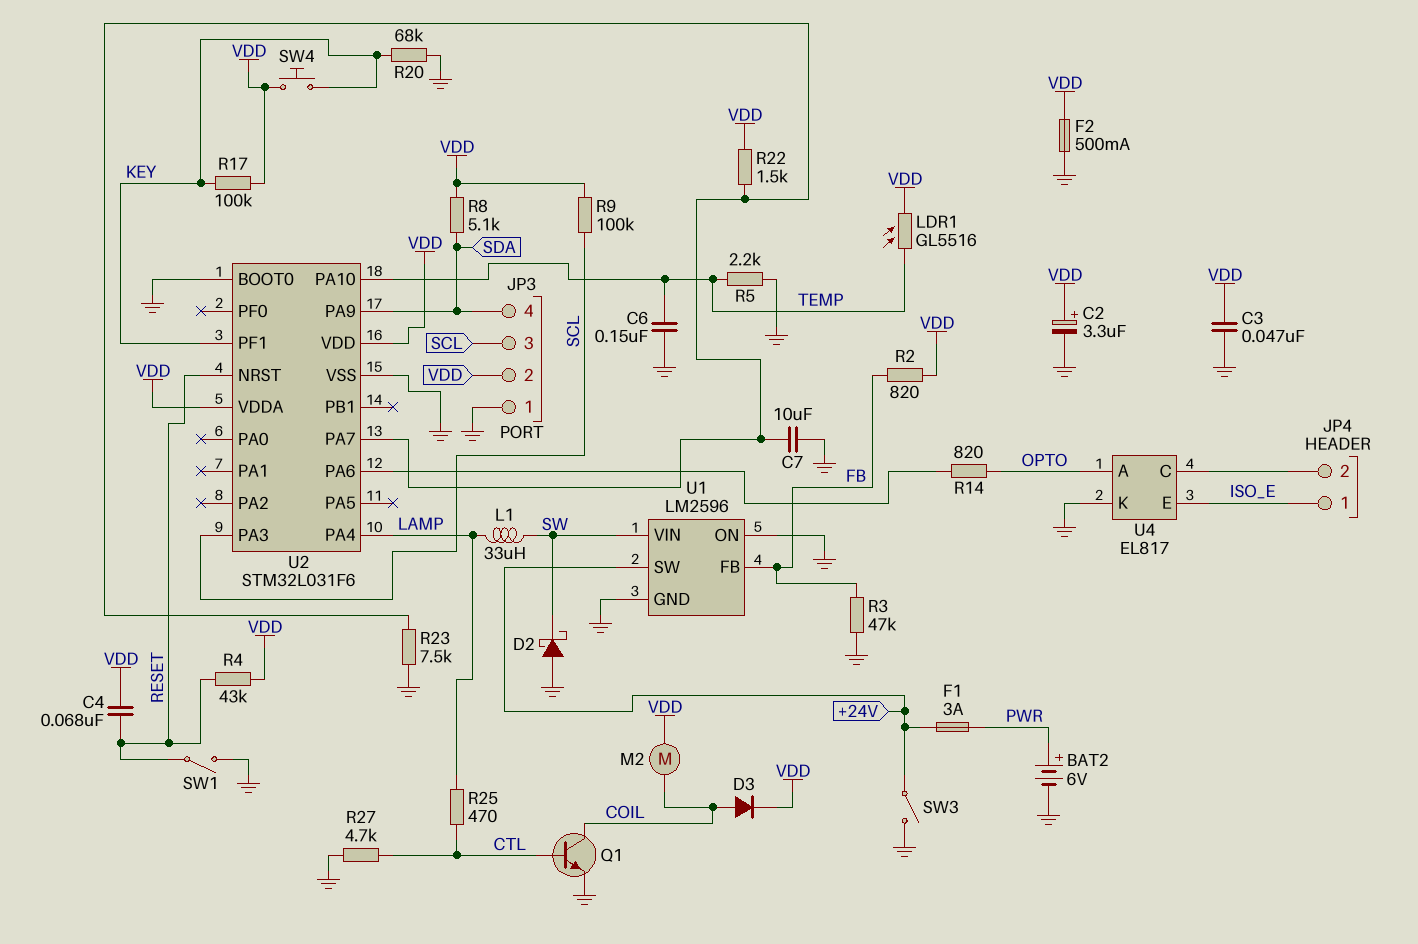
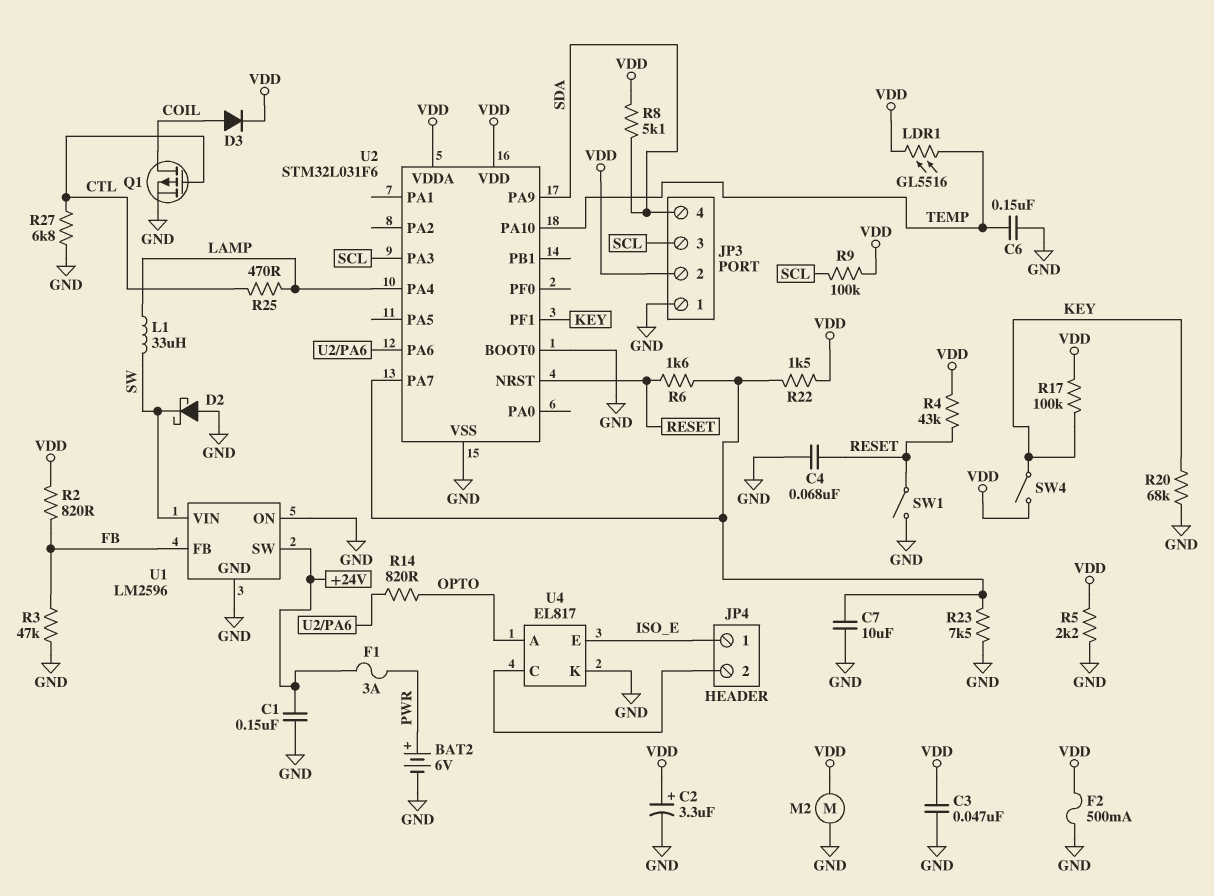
C1: none -> 150nF (+24V, GND)
C4: 68nF (RESET, VDD) -> 68nF (GND, RESET)
M2: motor (COIL, VDD) -> motor (GND, VDD)
Q1: NPN (B CTL, C COIL, E GND) -> PMOS (G CTL, D COIL, S GND)
R5: 2.2k (GND, TEMP) -> 2.2k (GND, VDD)
R6: none -> 1.6k (RESET, U2/PA7)
R27: 4.7k (CTL, GND) -> 6.8k (CTL, GND)
SW3: switch (+24V, GND) -> none
SW4: button (KEY, VDD) -> switch (KEY, VDD)

